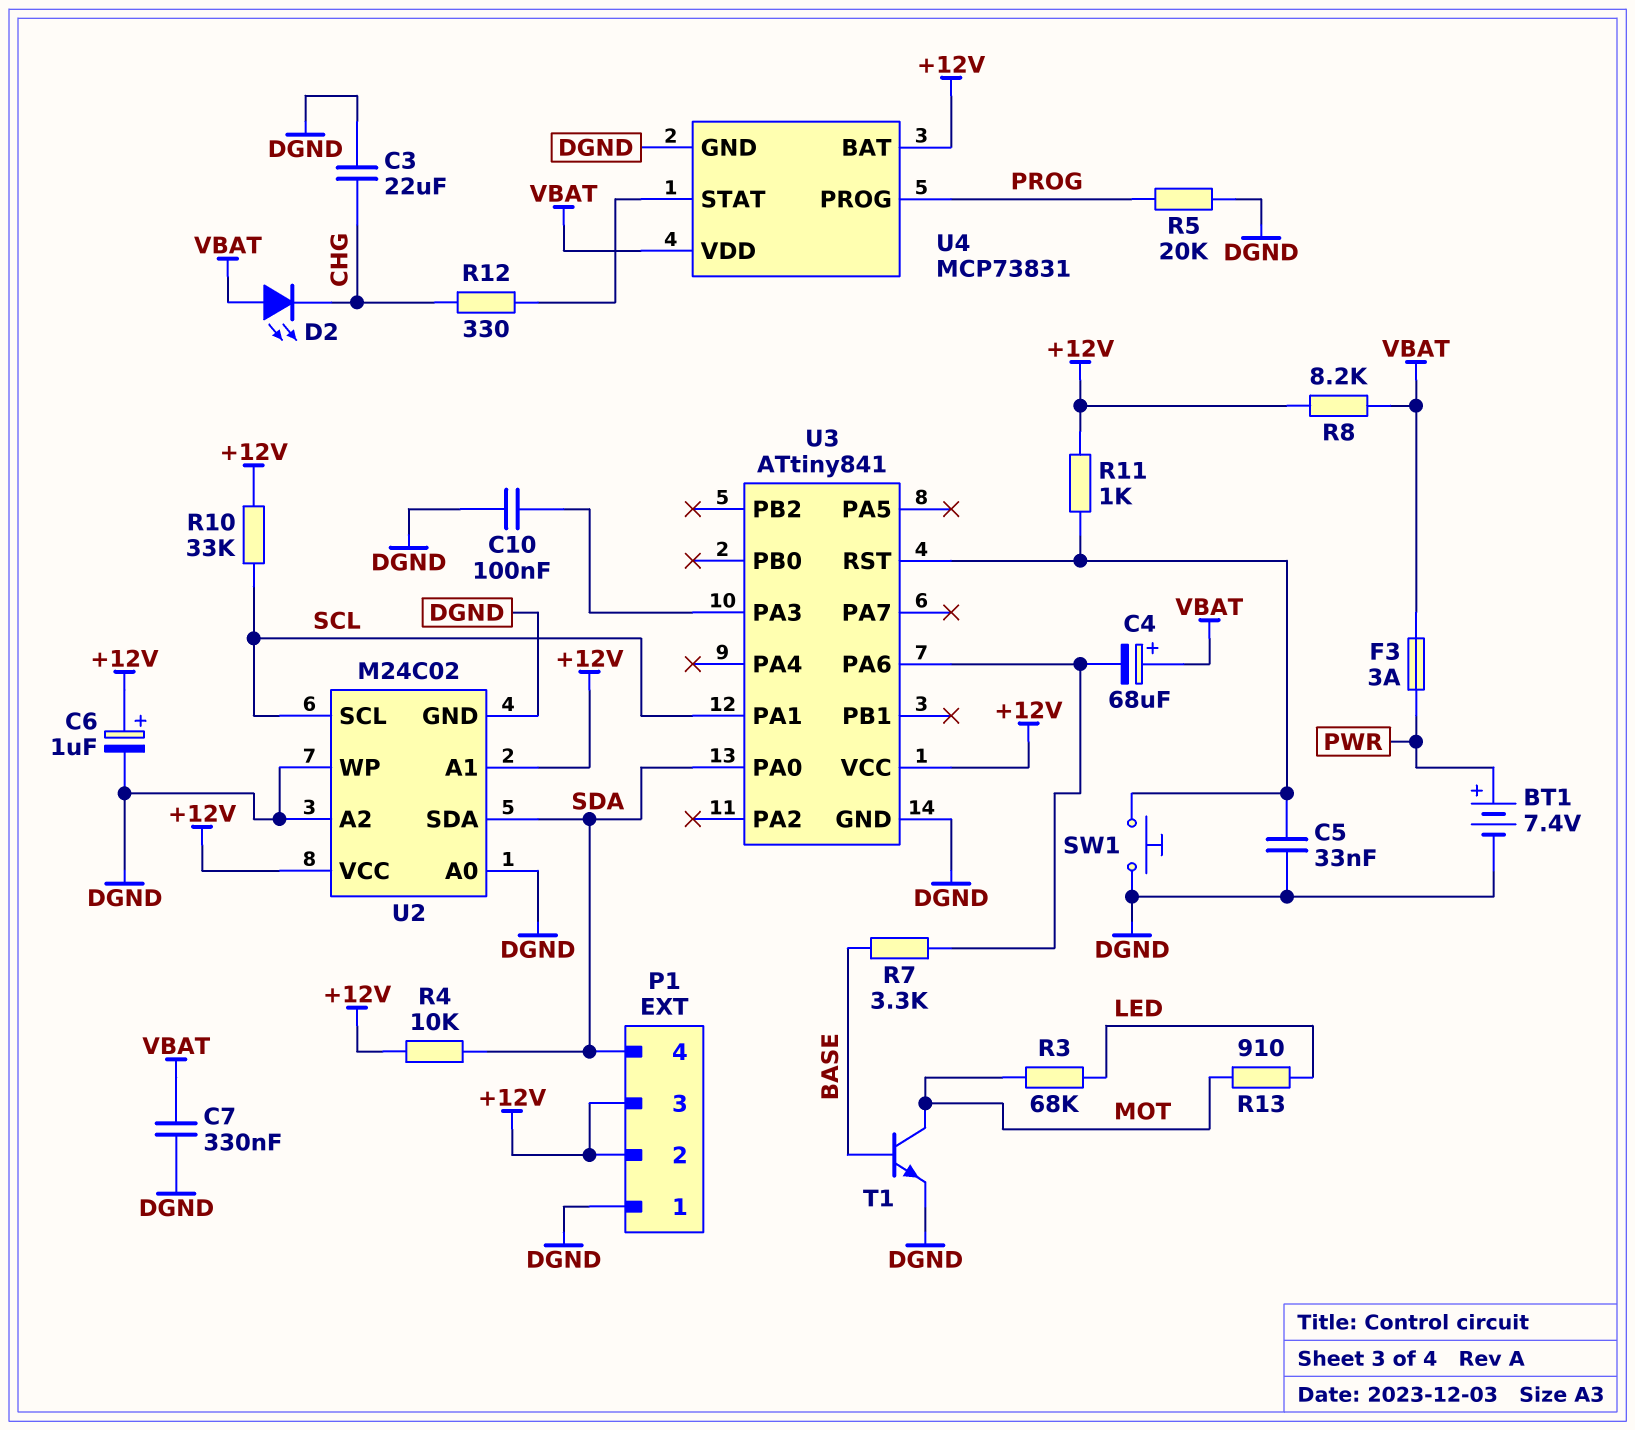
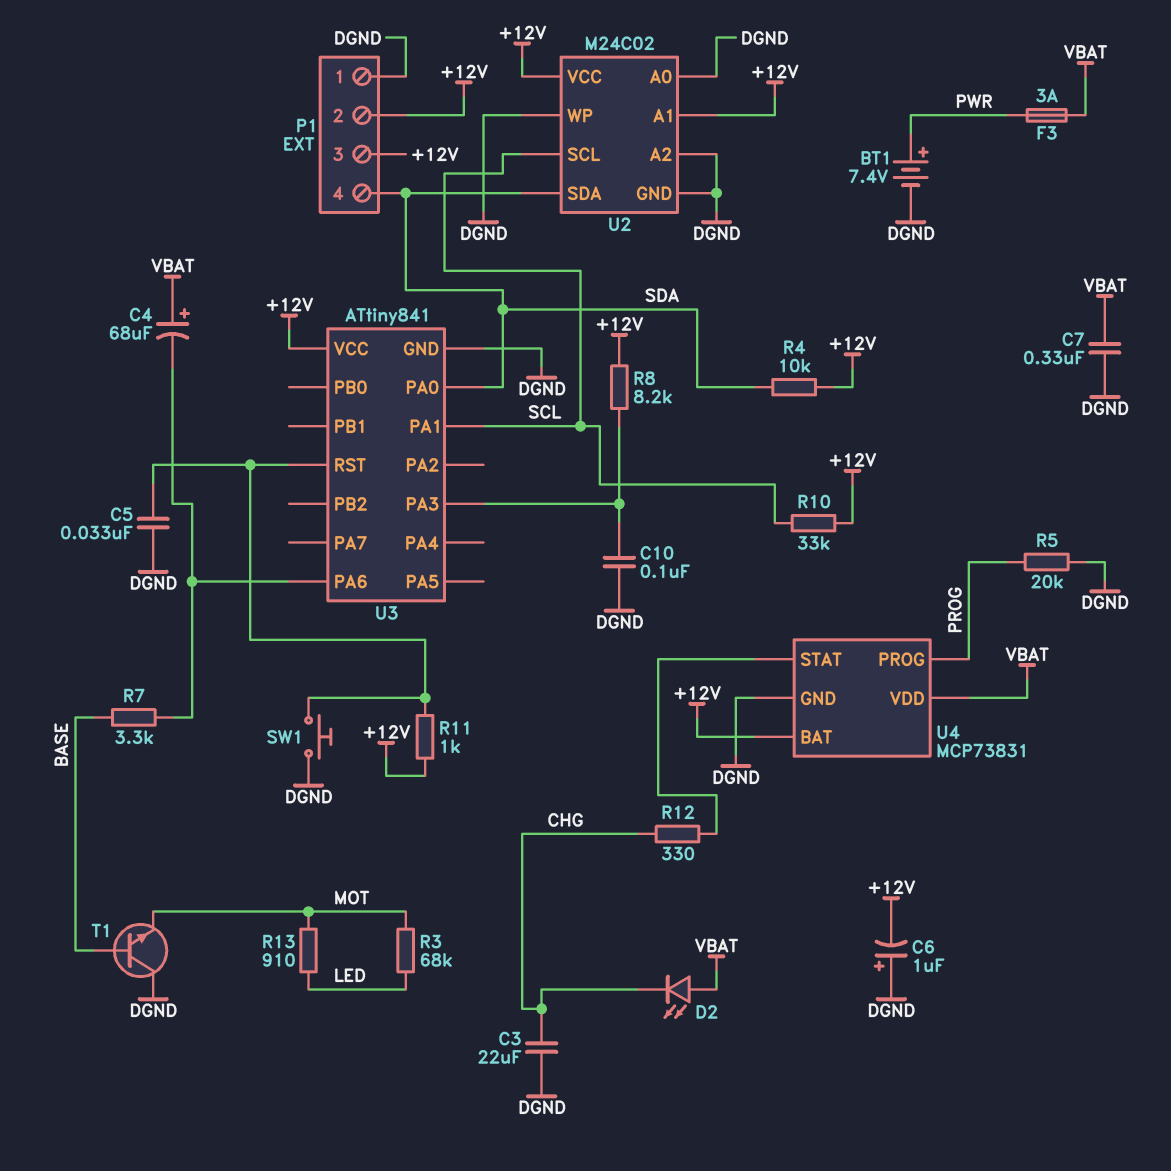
C6: 1uF (plus +12V, minus DGND) -> 1uF (plus DGND, minus +12V)
R8: 8.2k (+12V, VBAT) -> 8.2k (+12V, U3/PA3)
T1: NPN (B BASE, C MOT, E DGND) -> NPN (B BASE, C DGND, E MOT)

